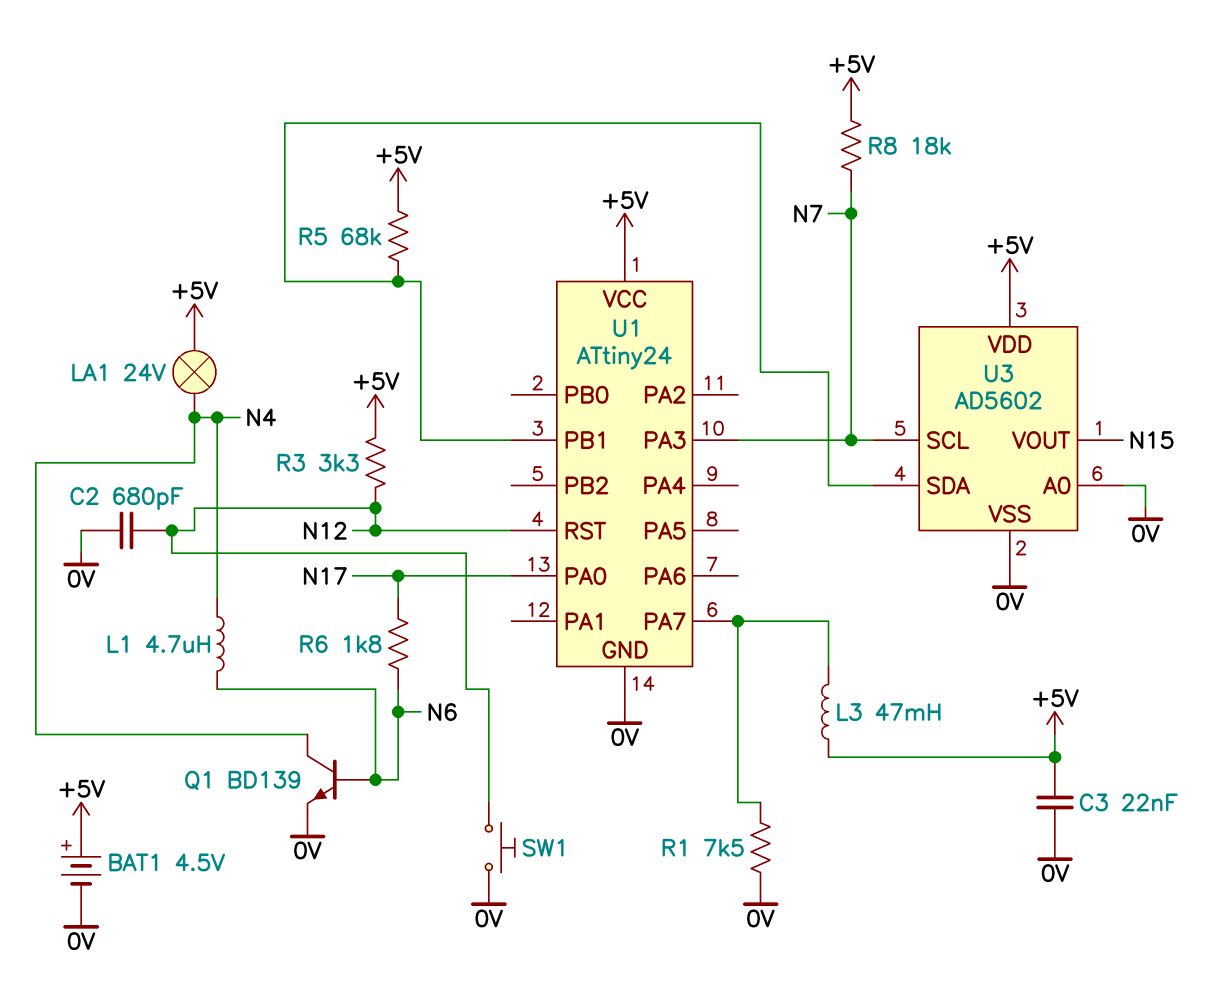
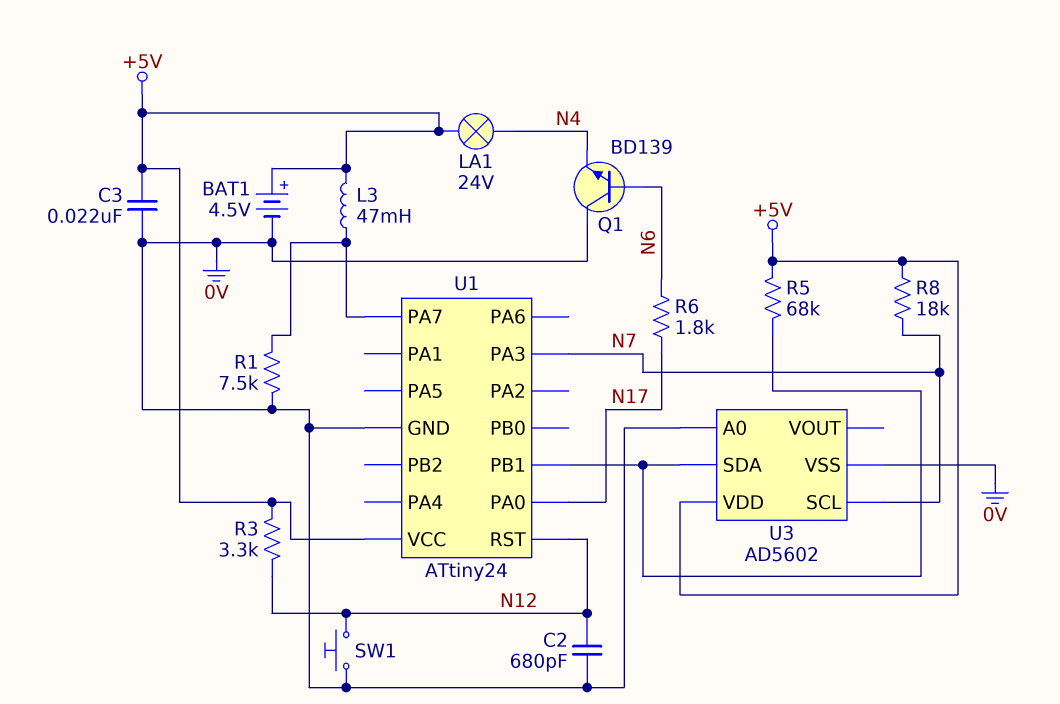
L1: 4.7uH (N4, N6) -> none
Q1: NPN BD139 (B N6, C N4, E 0V) -> NPN BD139 (B N6, C 0V, E N4)
U3 pin VOUT: N15 -> none

